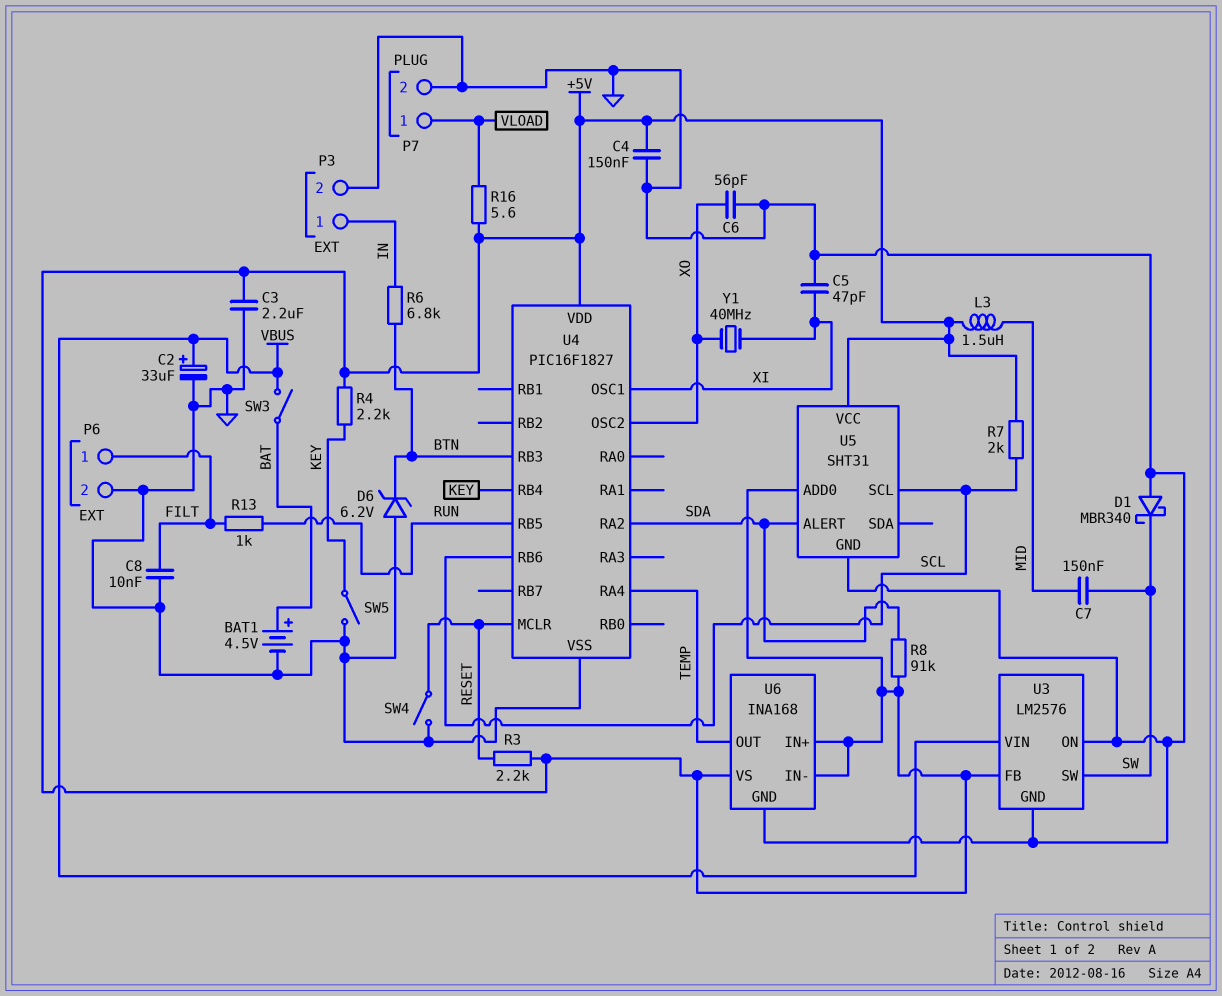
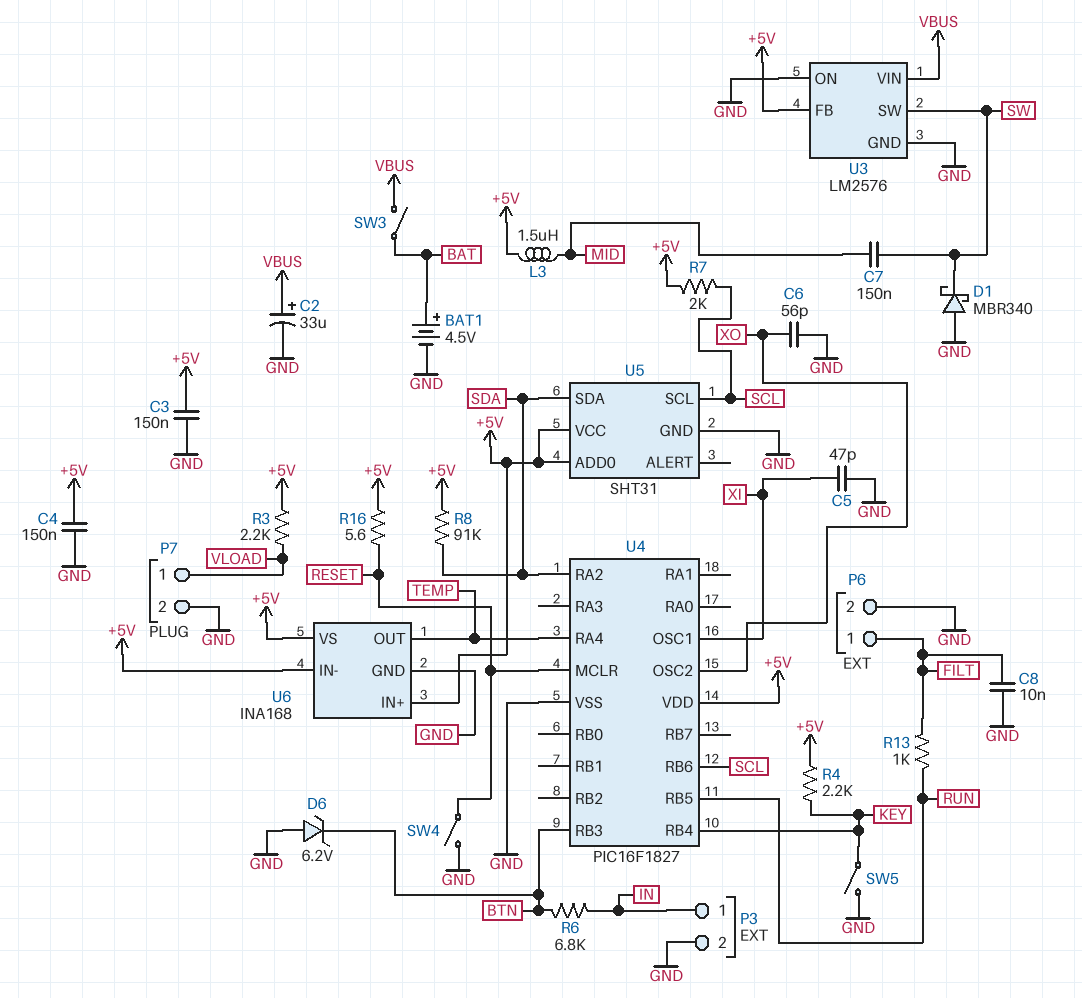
C3: 2.2uF (+5V, GND) -> 150nF (+5V, GND)
R3: 2.2k (+5V, RESET) -> 2.2k (+5V, VLOAD)
R16: 5.6 (+5V, VLOAD) -> 5.6 (+5V, RESET)
U5 pin ALERT: SDA -> none
U5 pin SDA: none -> SDA
Y1: 40MHz (XI, XO) -> none

